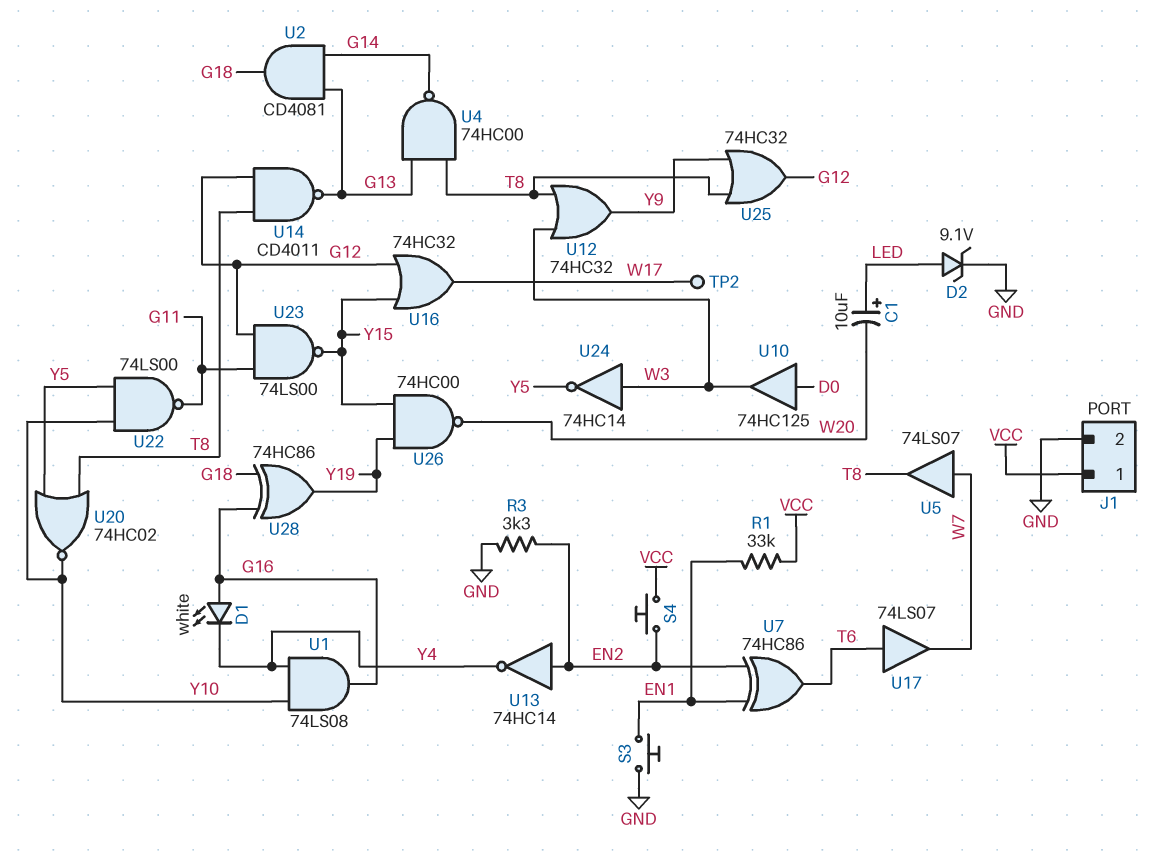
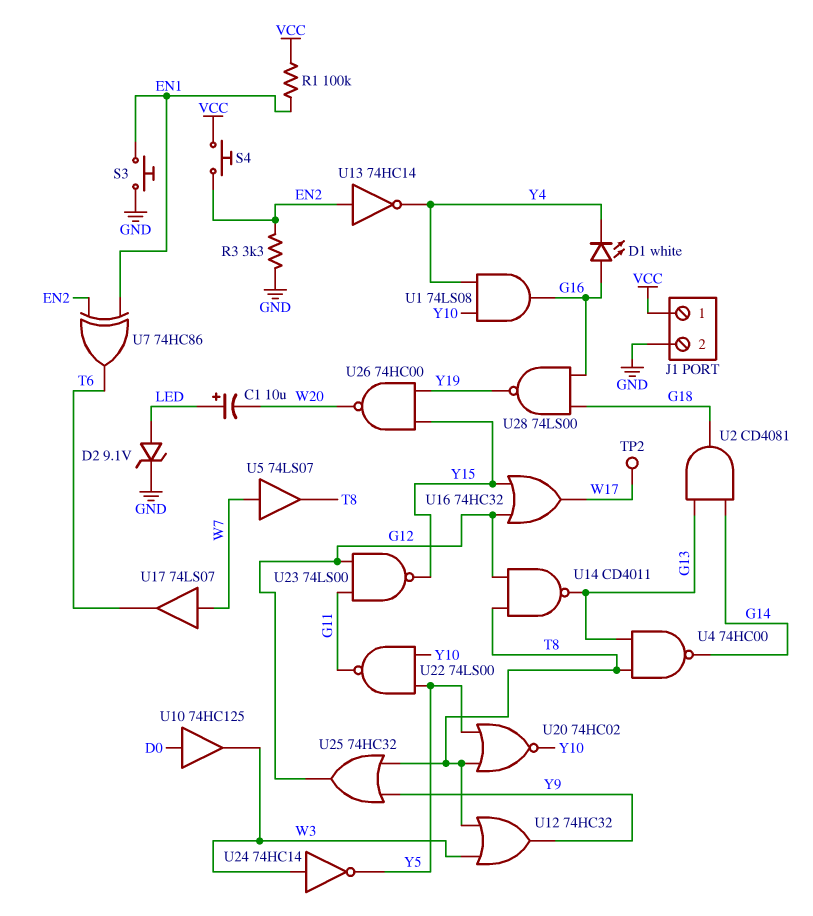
R1: 33k (EN1, VCC) -> 100k (EN1, VCC)
U17: buffer 74LS07 (in T6, out W7) -> buffer 74LS07 (in W7, out T6)
U28: XOR 74HC86 (in G16, in G18, out Y19) -> NAND 74LS00 (in G16, in G18, out Y19)

